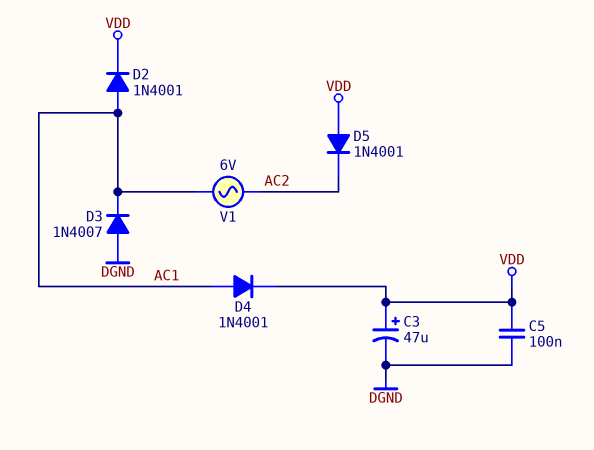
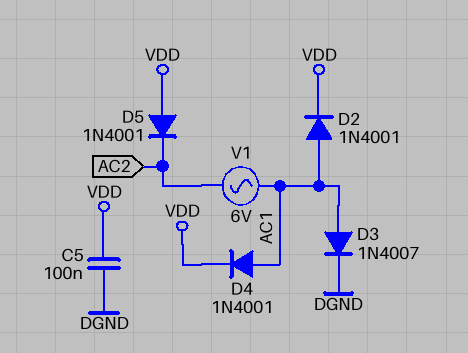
C3: 47uF (plus VDD, minus DGND) -> none
D3: diode 1N4007 (A DGND, K AC1) -> diode 1N4007 (A AC1, K DGND)

